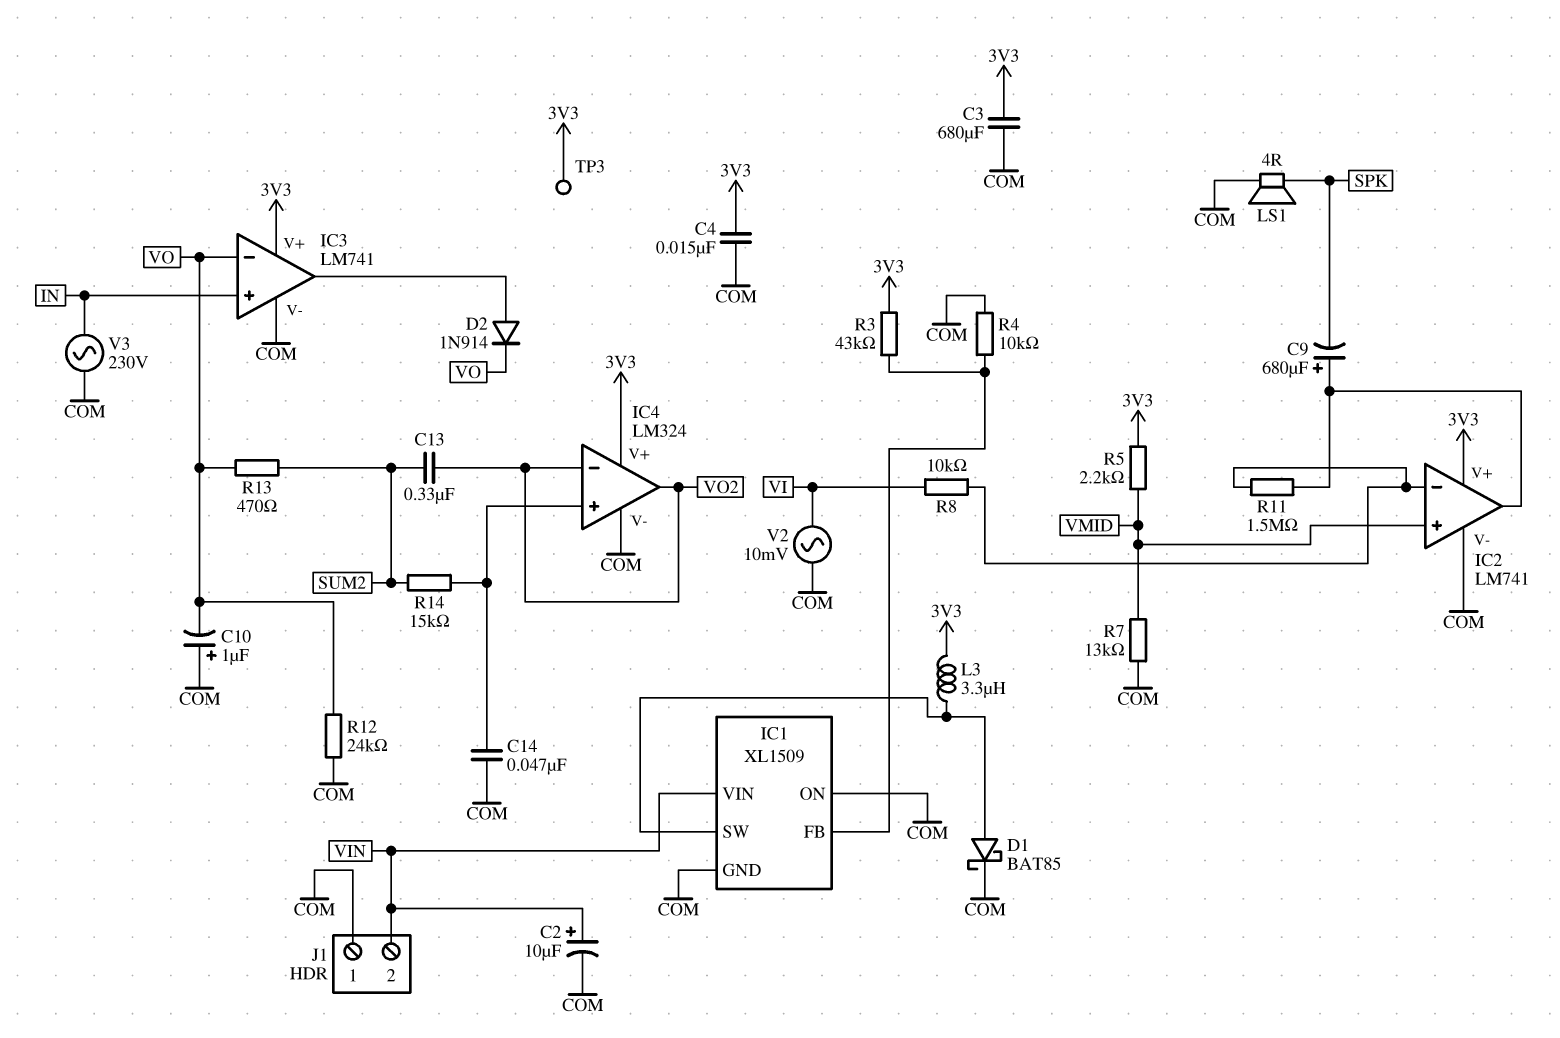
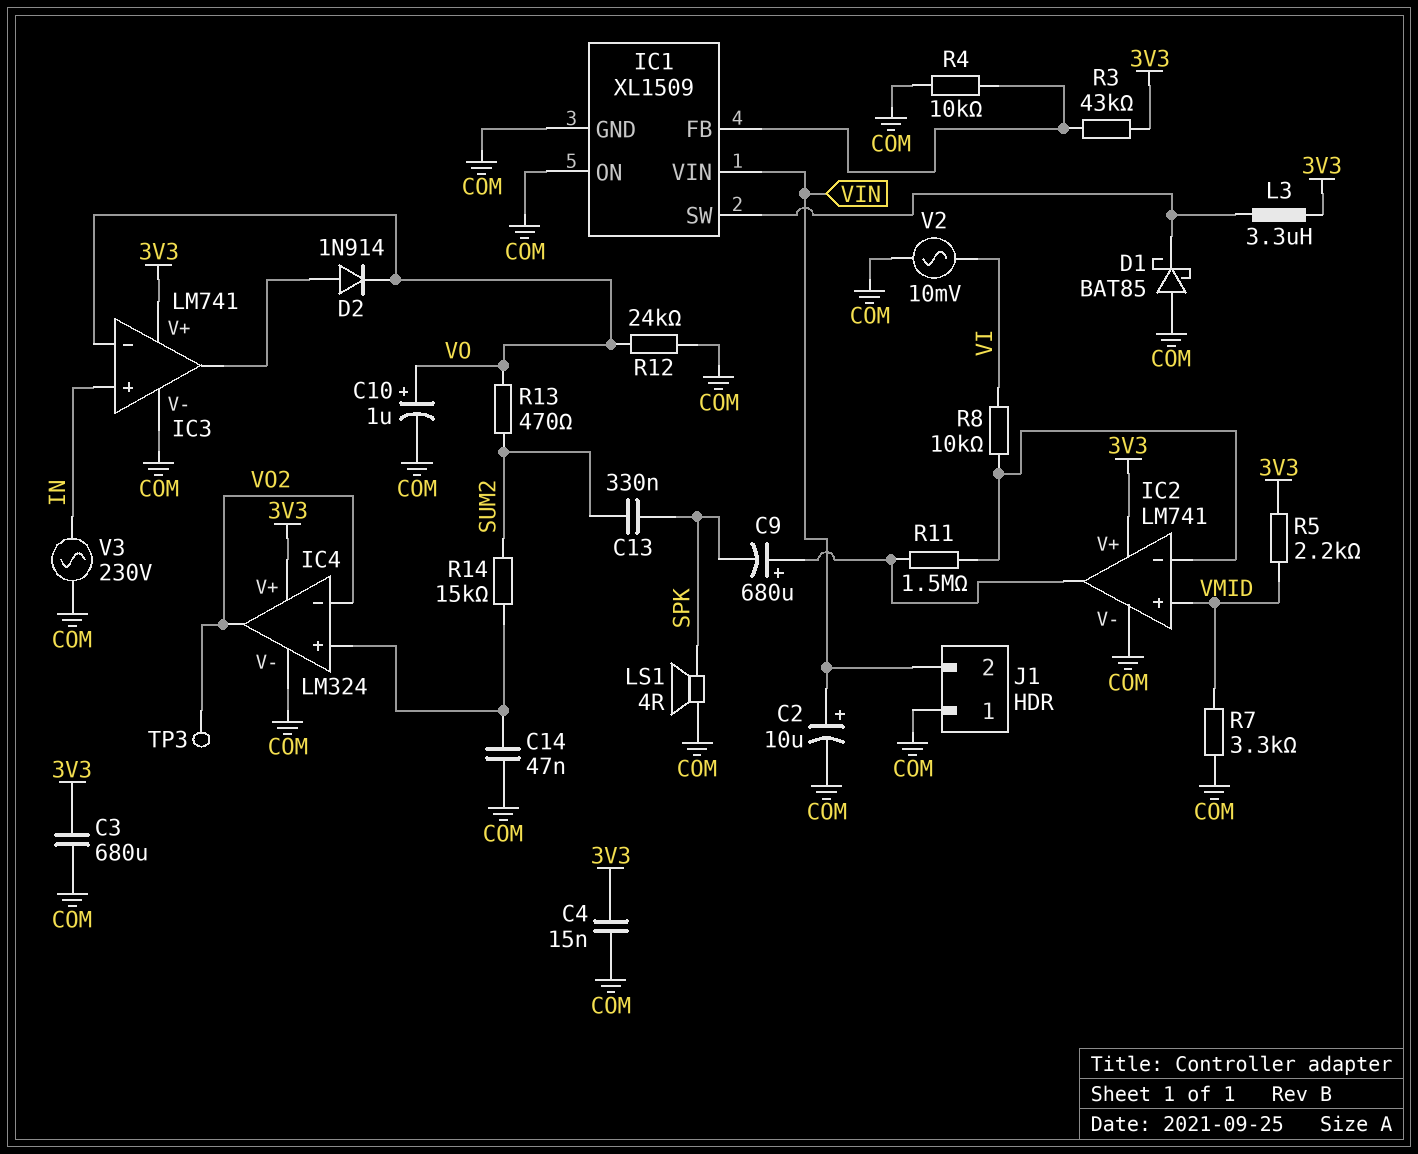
C10: 1uF (plus COM, minus VO) -> 1uF (plus VO, minus COM)
C13: 330nF (SUM2, VO2) -> 330nF (SPK, SUM2)
D1: schottky BAT85 (A IC1/SW, K COM) -> schottky BAT85 (A COM, K IC1/SW)
R7: 13k (COM, VMID) -> 3.3k (COM, VMID)
TP3: test point (3V3) -> test point (VO2)

